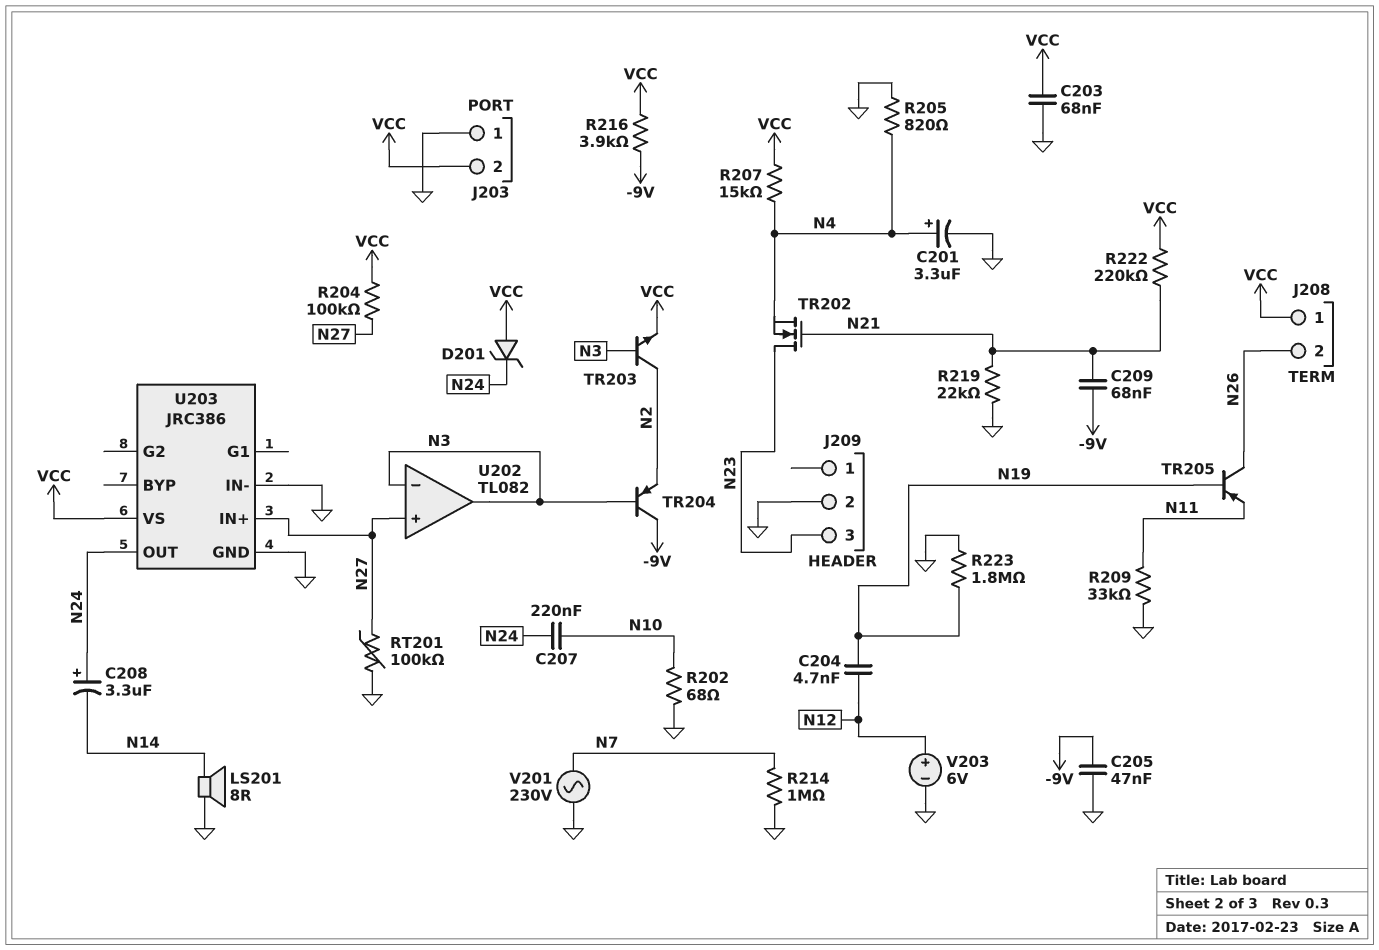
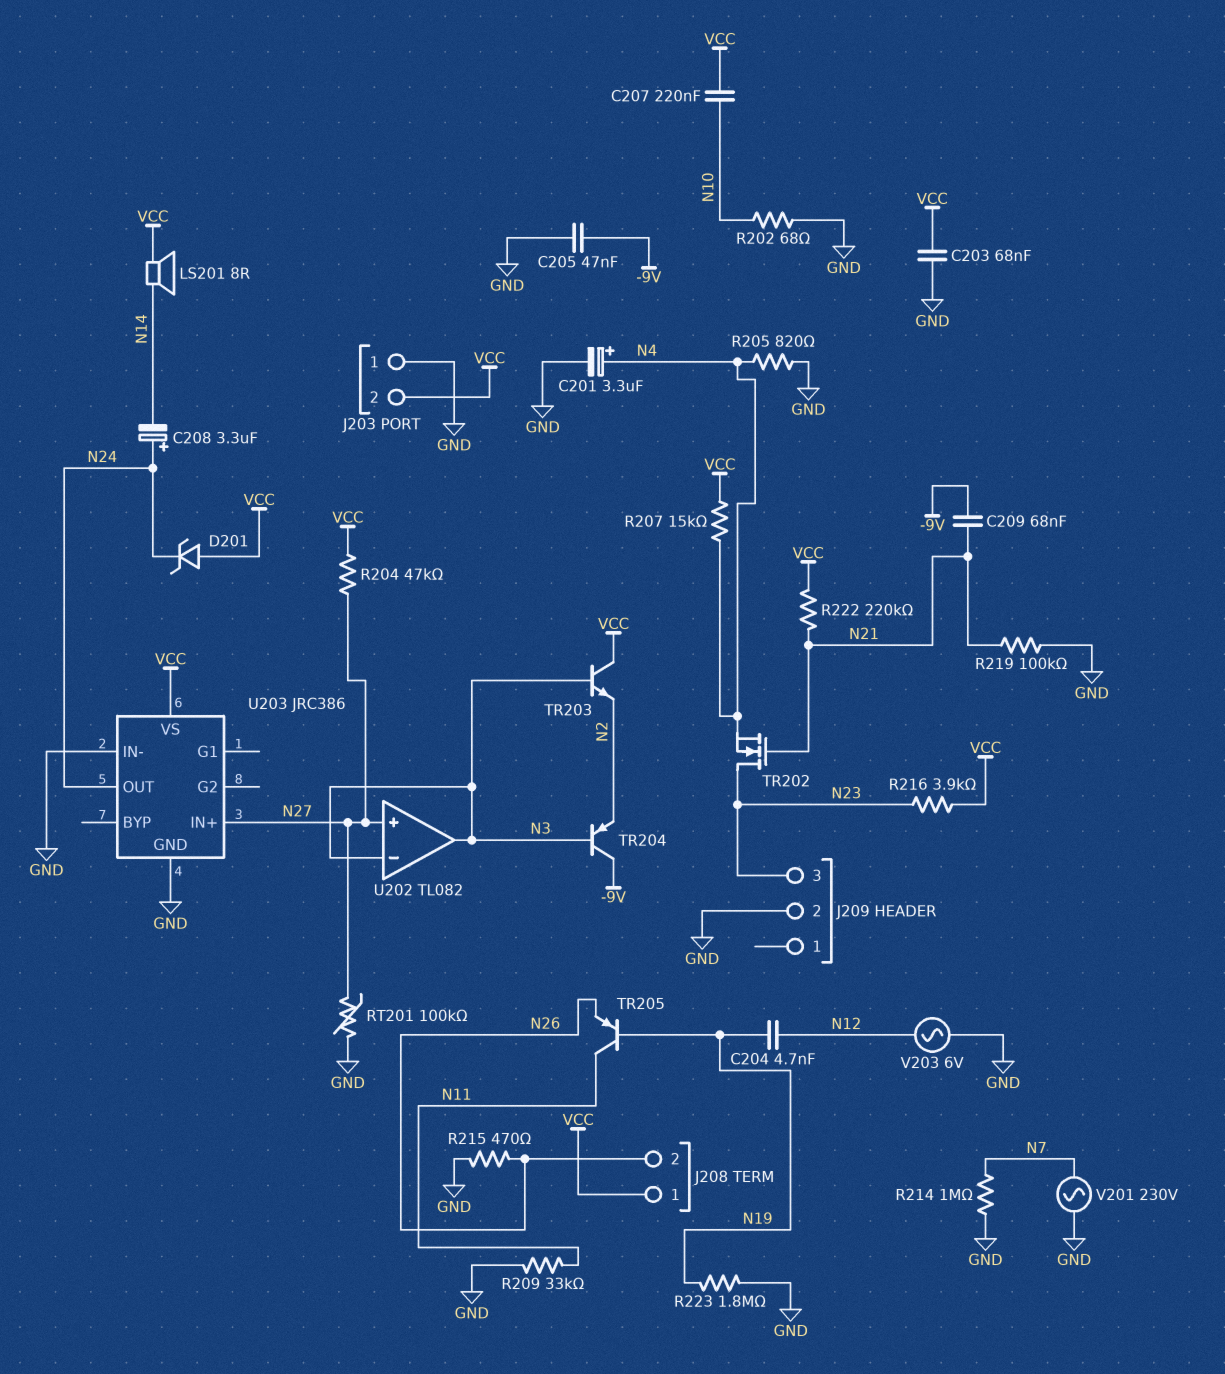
C207: 220nF (N10, N24) -> 220nF (N10, VCC)
LS201: speaker 8R (GND, N14) -> speaker 8R (N14, VCC)
R204: 100k (N27, VCC) -> 47k (N27, VCC)
R215: none -> 470 (GND, N26)
R216: 3.9k (-9V, VCC) -> 3.9k (N23, VCC)
R219: 22k (GND, N21) -> 100k (GND, N21)
TR203: NPN (B N3, C N2, E VCC) -> NPN (B N3, C VCC, E N2)
TR205: PNP (B N19, C N26, E N11) -> PNP (B N19, C N11, E N26)
V203: 6V (plus N12, minus GND) -> AC 6V (GND, N12)

